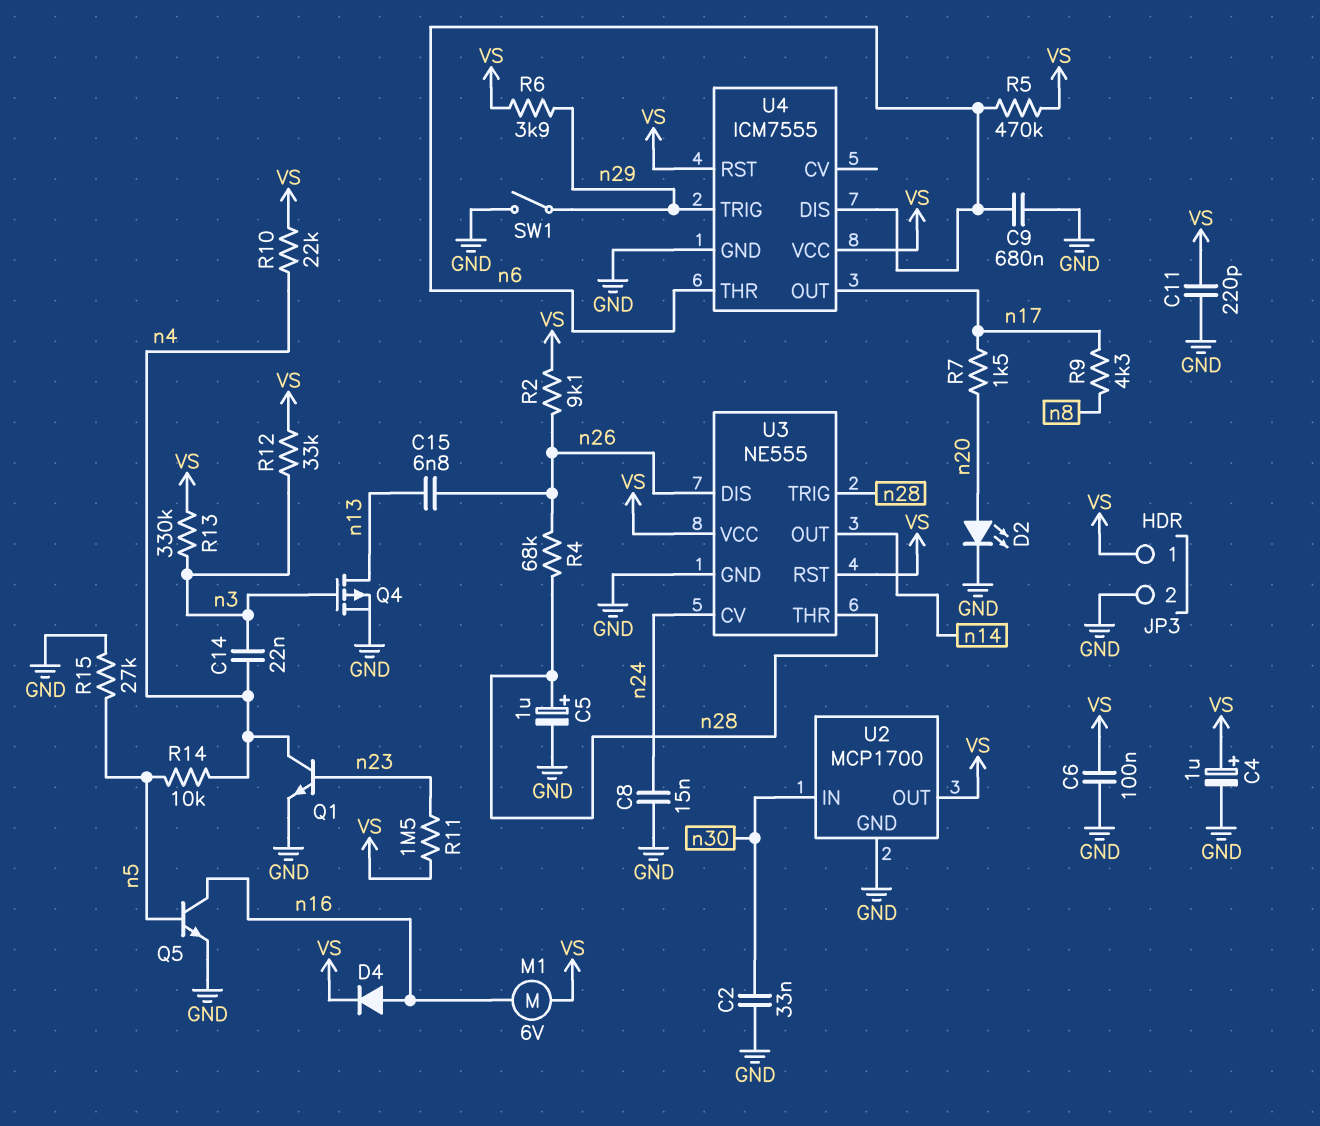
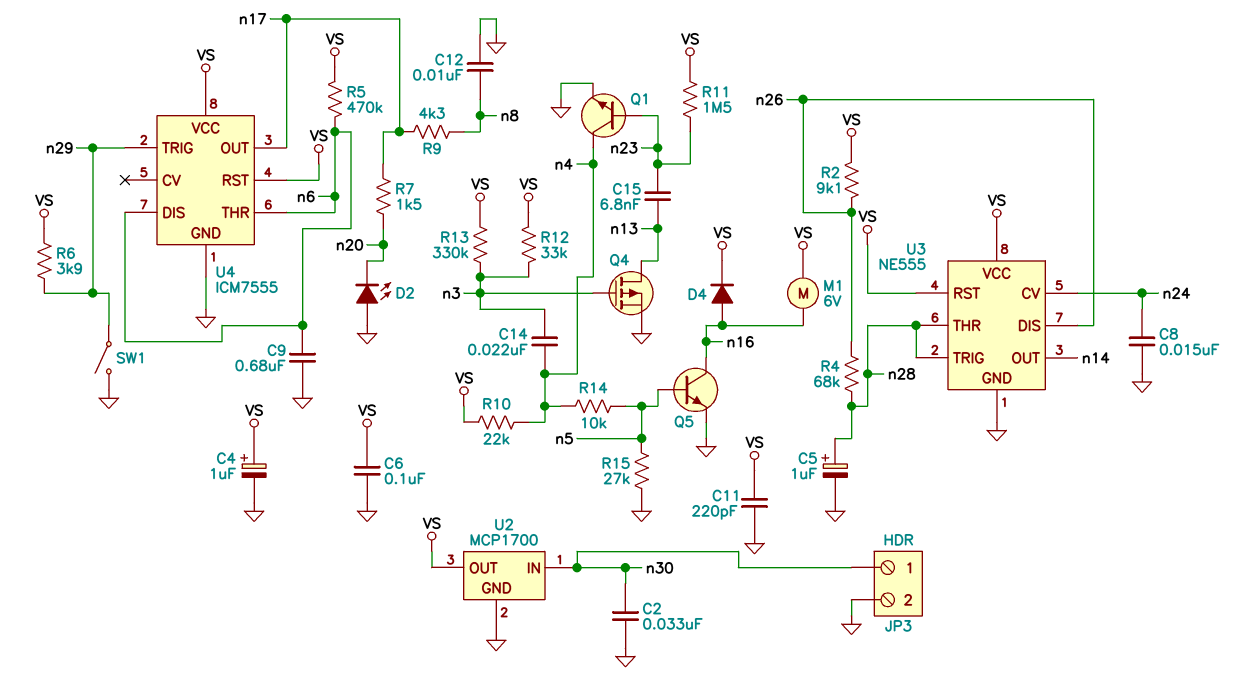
C12: none -> 10nF (GND, n8)
C15: 6.8nF (n13, n26) -> 6.8nF (n13, n23)
D2: LED (A n20, K GND) -> LED (A GND, K n20)
JP3 pin 1: VS -> n30

